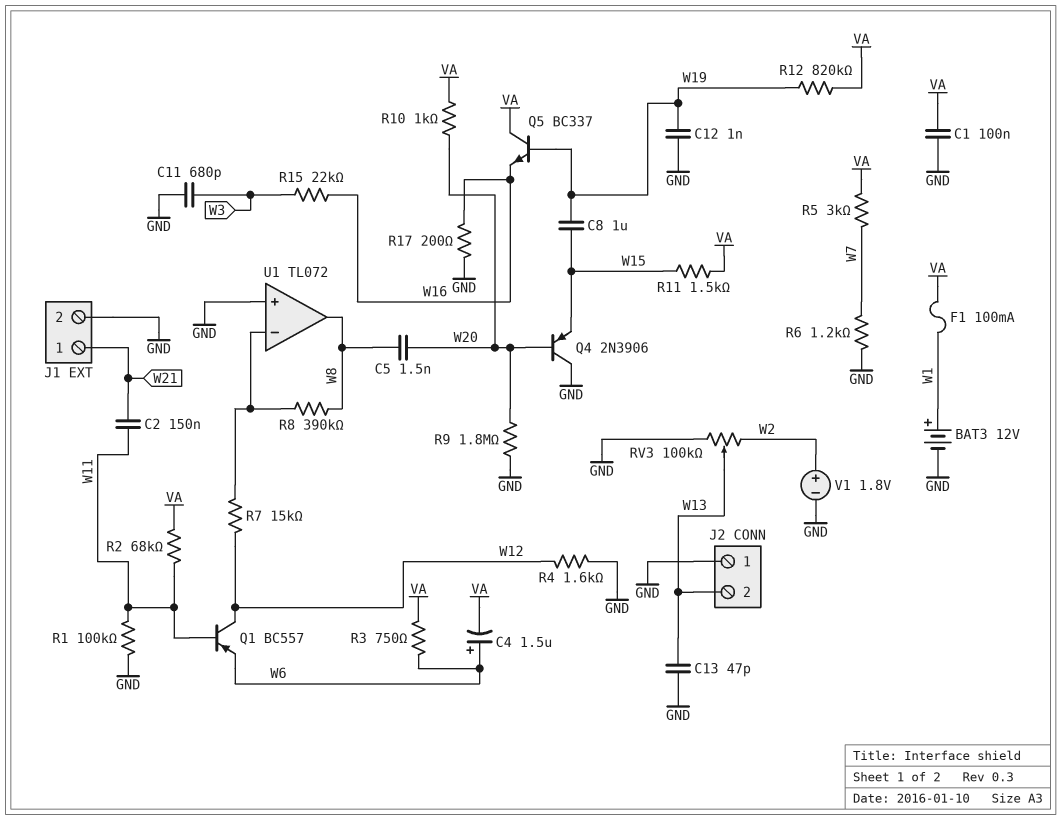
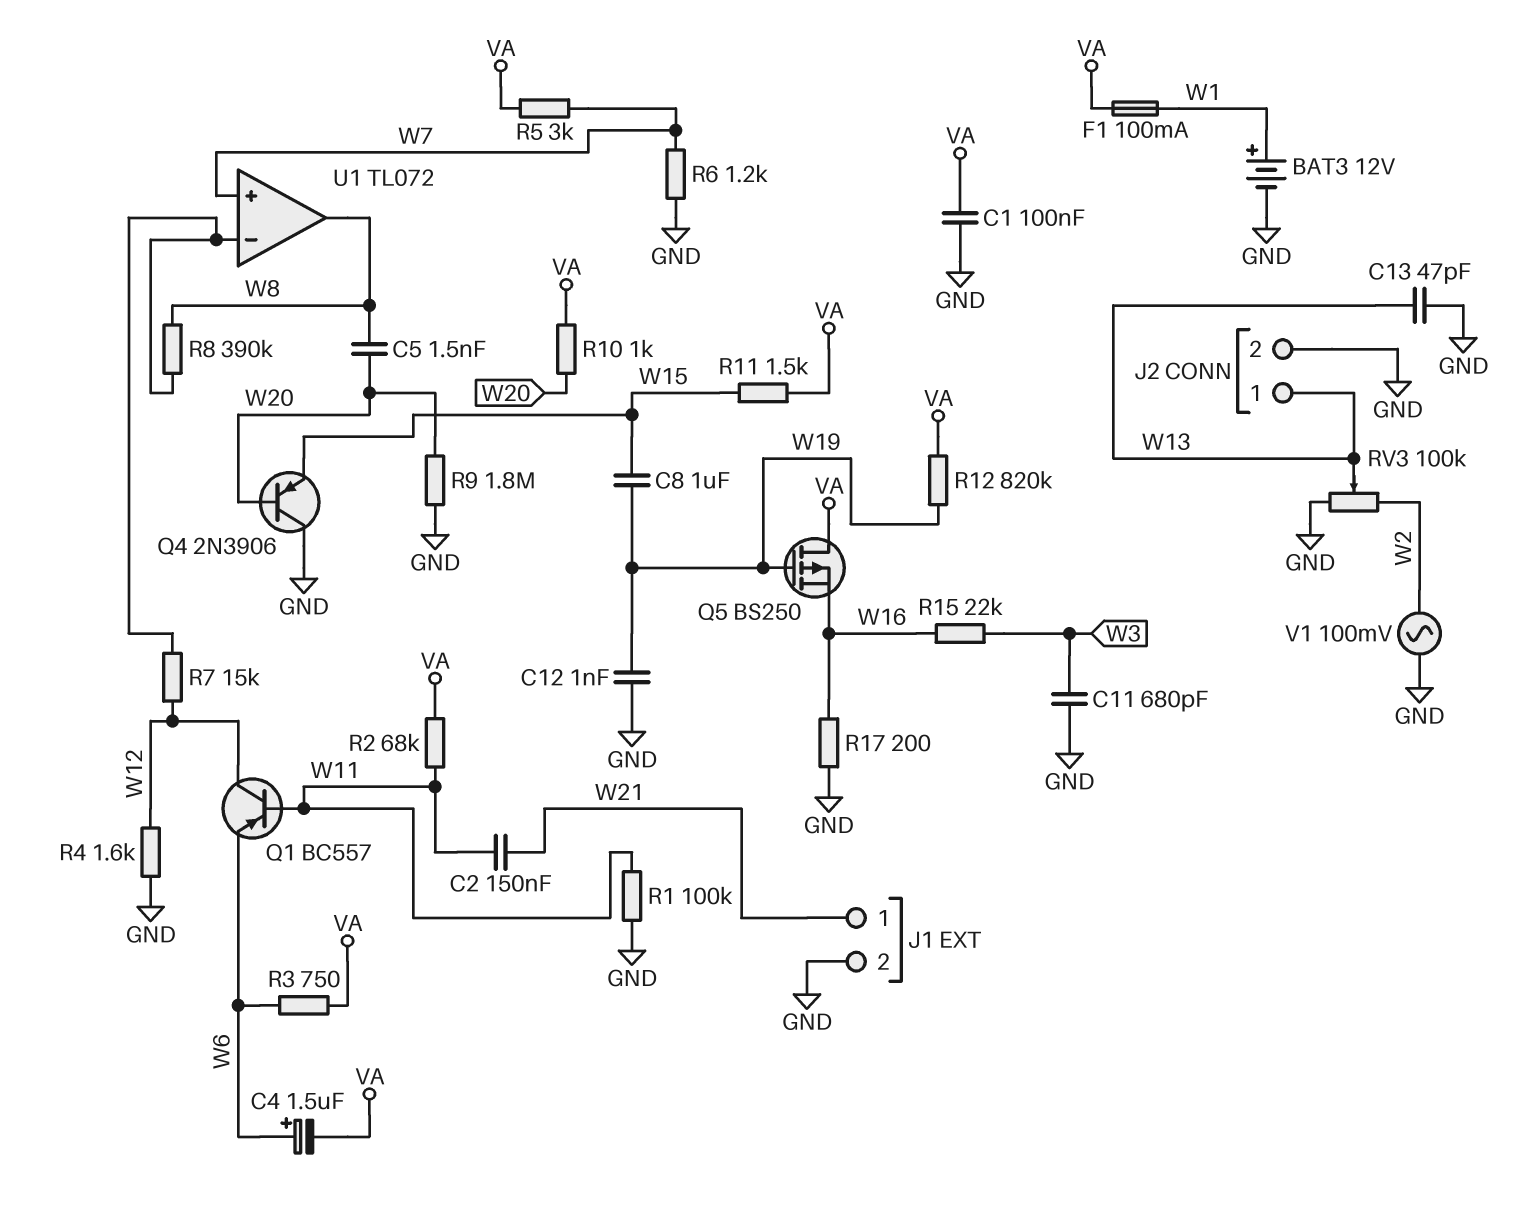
J2 pin 1: GND -> W13
J2 pin 2: W13 -> GND
Q5: NPN BC337 (B W19, C VA, E W16) -> PMOS BS250 (G W19, D VA, S W16)
U1 pin in+: GND -> W7
V1: 1.8V (plus W2, minus GND) -> AC 100mV (GND, W2)

